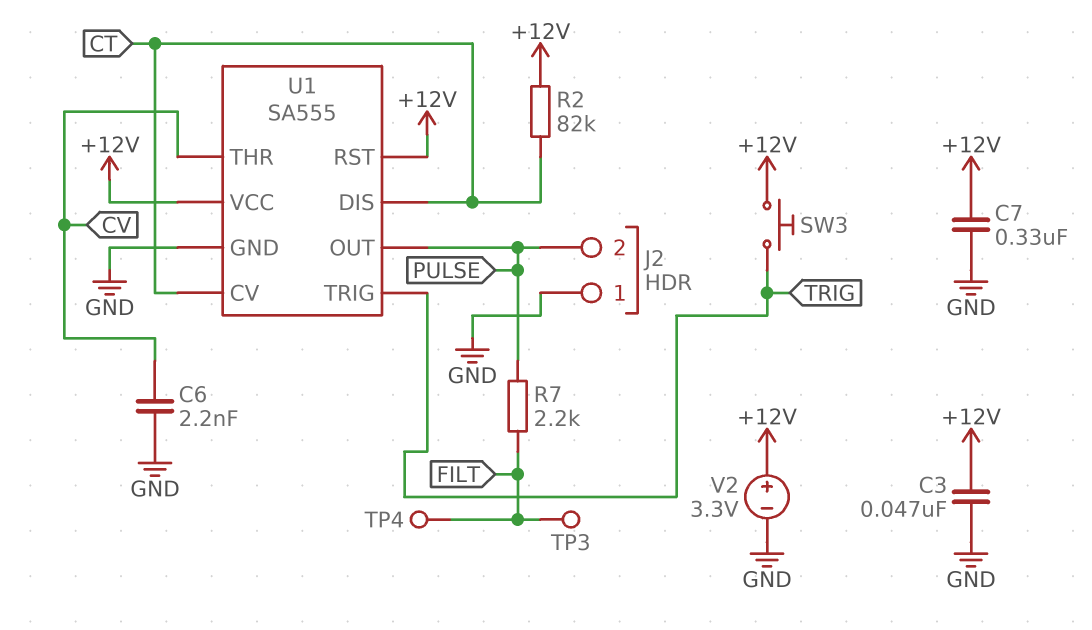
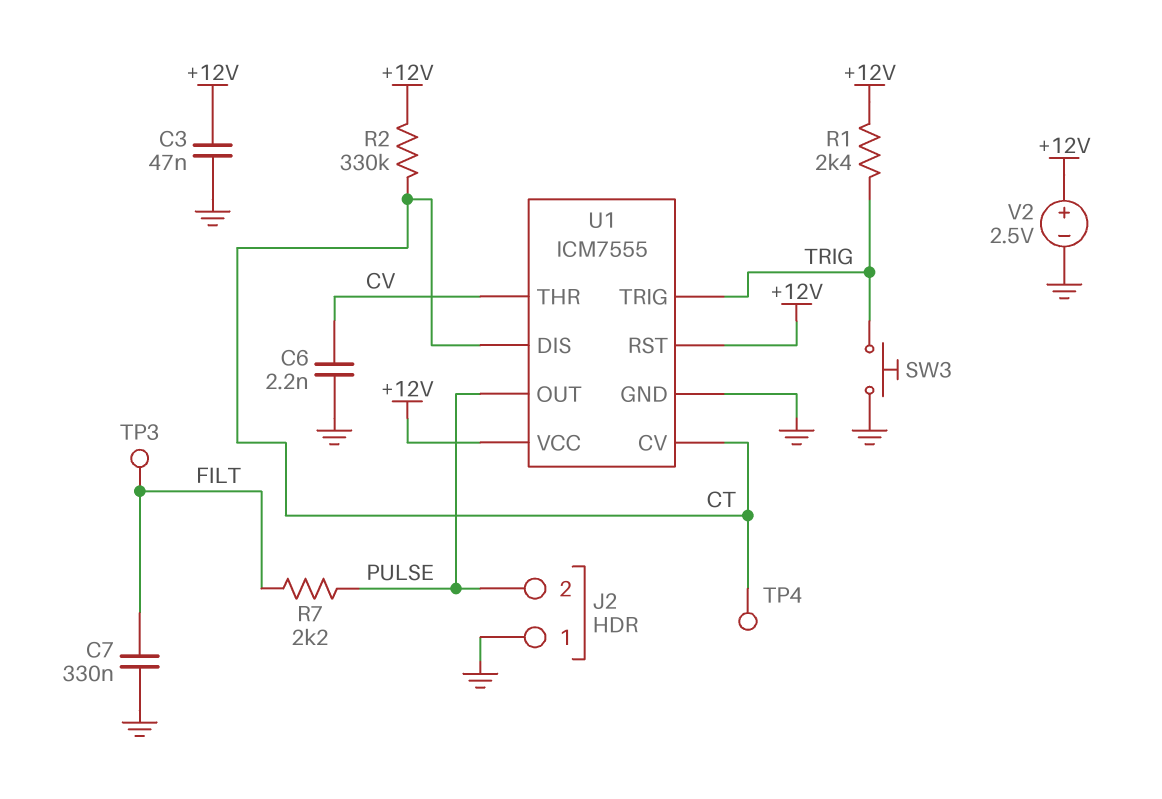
C7: 330nF (+12V, GND) -> 330nF (FILT, GND)
R1: none -> 2.4k (+12V, TRIG)
R2: 82k (+12V, CT) -> 330k (+12V, CT)
SW3: button (+12V, TRIG) -> button (GND, TRIG)
TP4: test point (FILT) -> test point (CT)
U1: SA555 -> ICM7555
V2: 3.3V (plus +12V, minus GND) -> 2.5V (plus +12V, minus GND)

